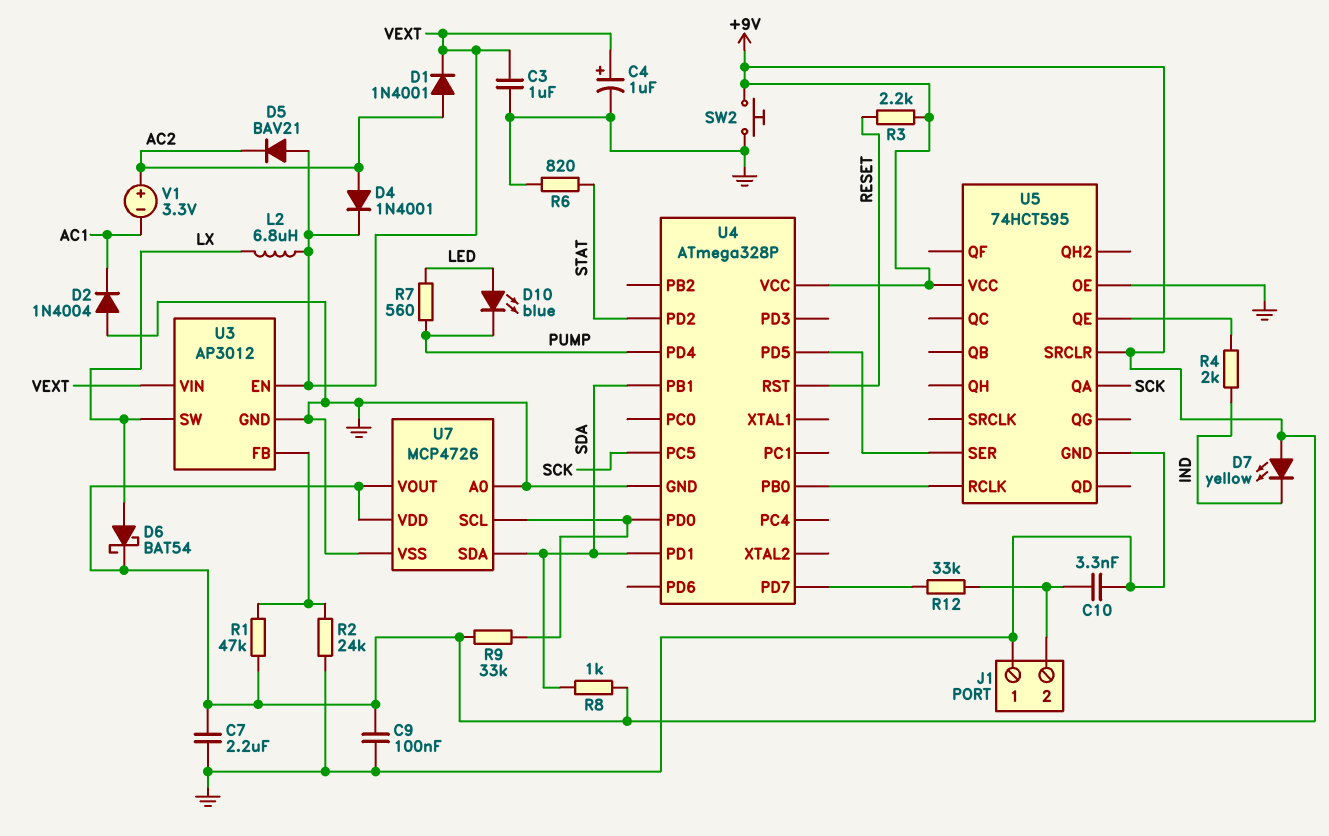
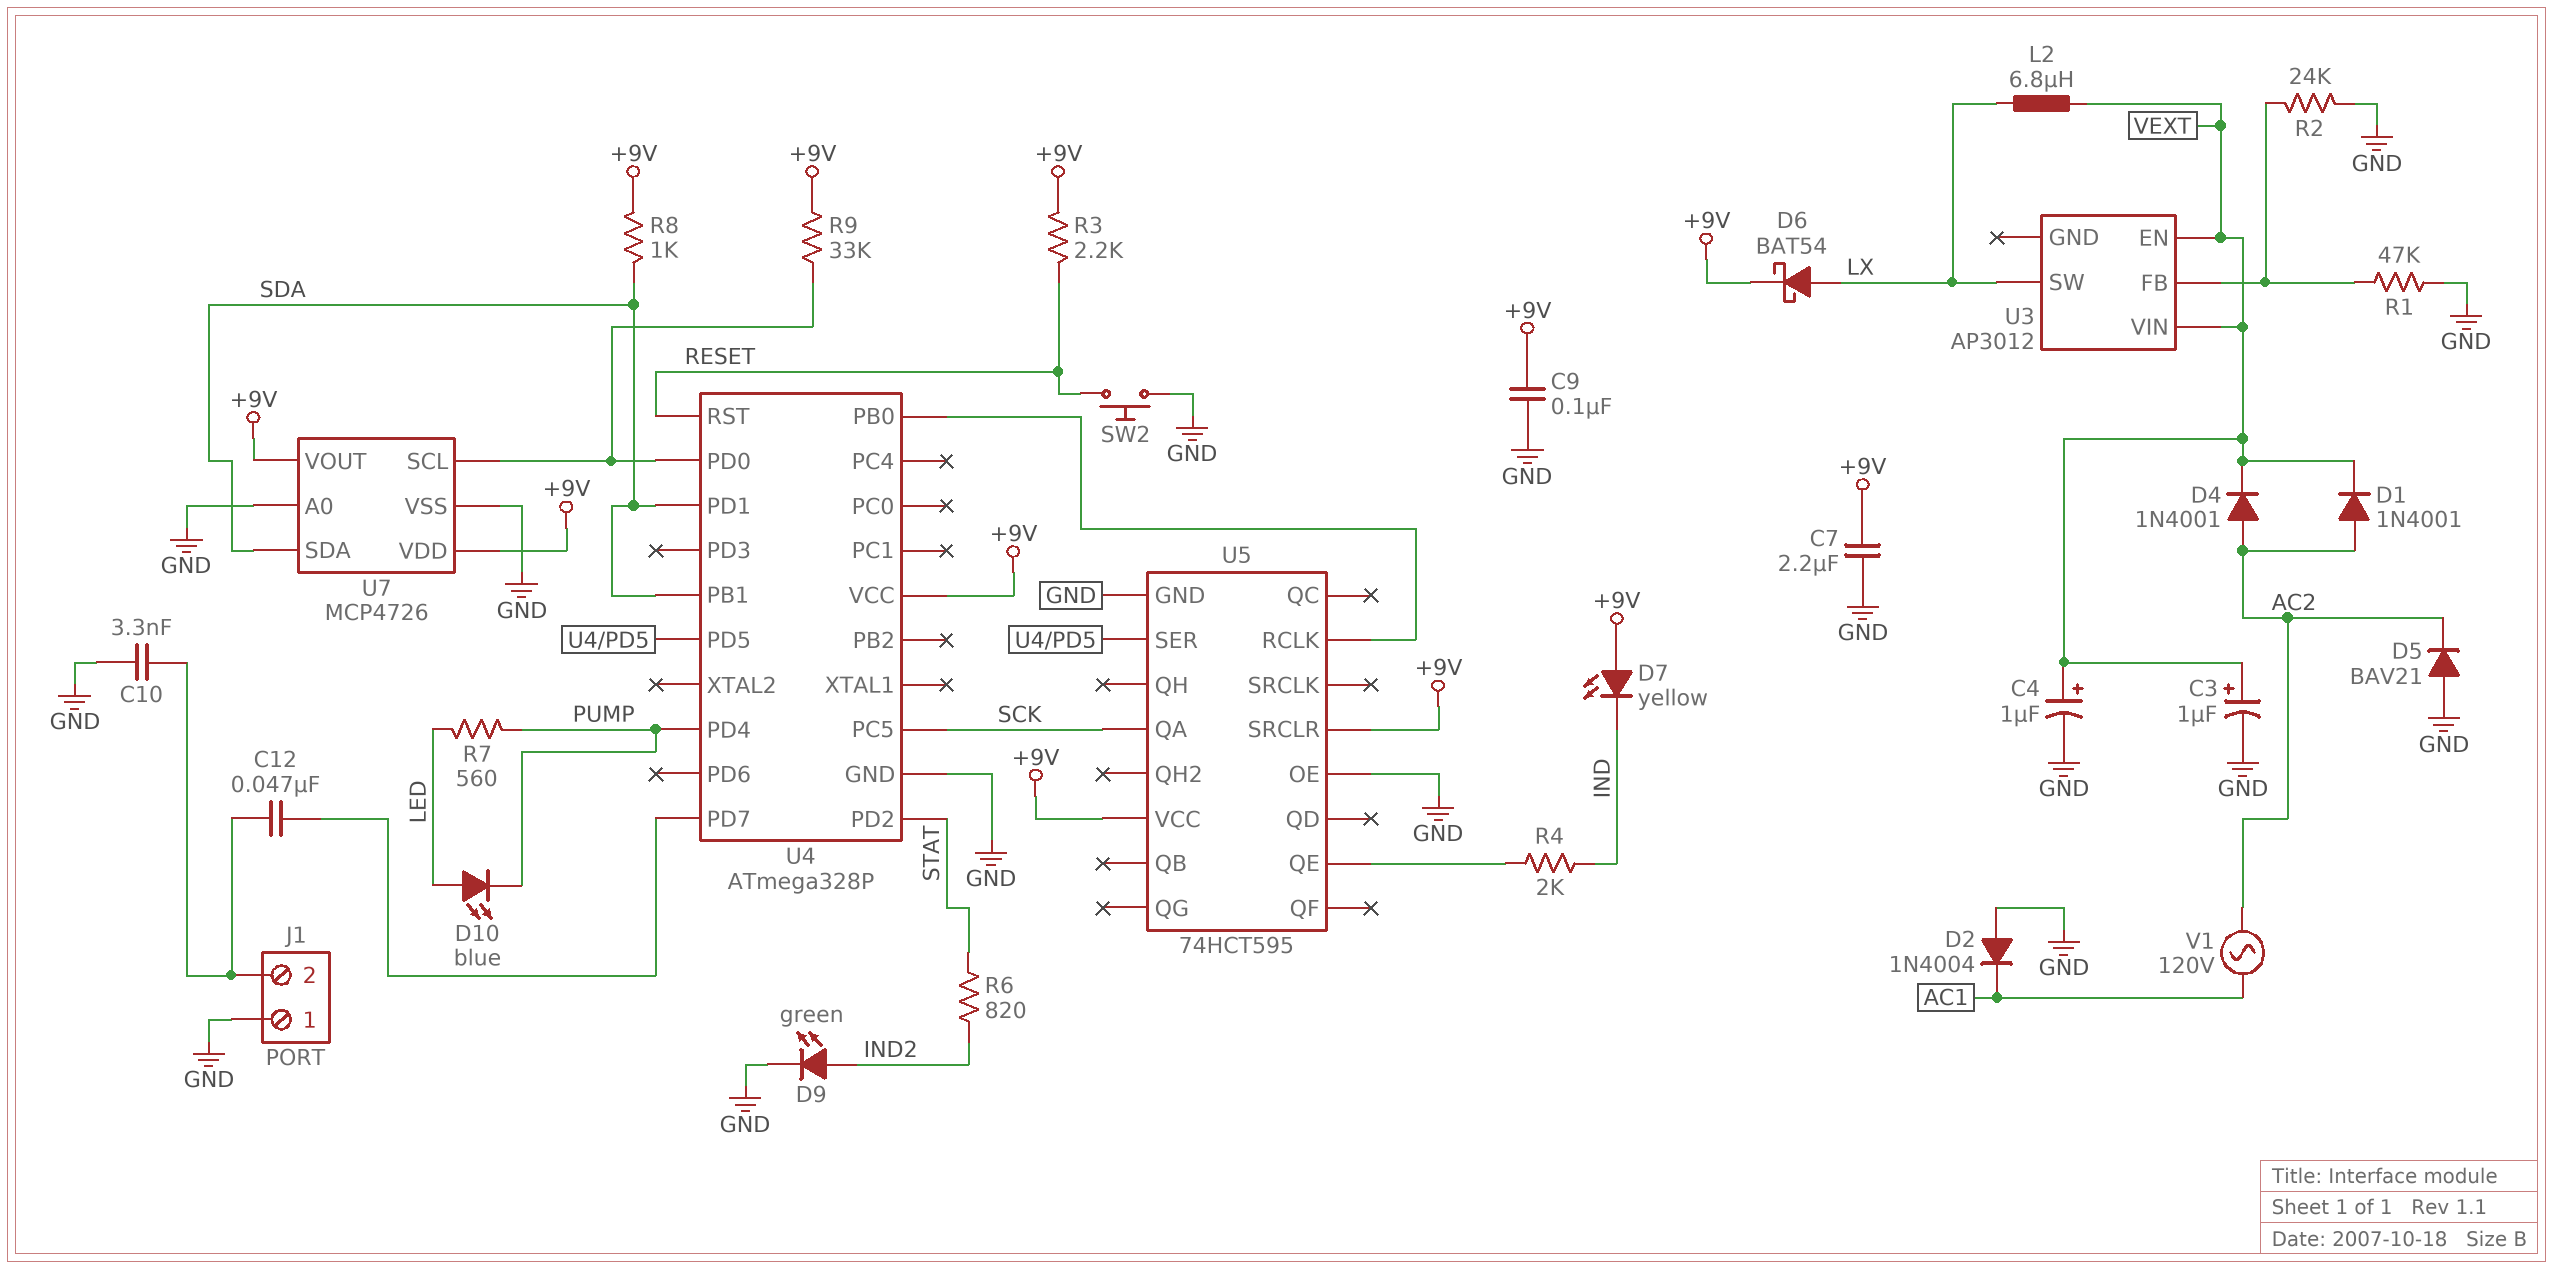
C3: 1uF (GND, VEXT) -> 1uF (plus VEXT, minus GND)
C12: none -> 47nF (J1/2, U4/PD7)
D5: diode BAV21 (A VEXT, K AC2) -> diode BAV21 (A GND, K AC2)
D9: none -> LED green (A IND2, K GND)
R1: 47k (+9V, U3/FB) -> 47k (GND, U3/FB)
R6: 820 (GND, STAT) -> 820 (IND2, STAT)
R12: 33k (J1/2, U4/PD7) -> none
SW2: button (+9V, GND) -> button (GND, RESET)
U3 pin GND: GND -> none
V1: 3.3V (plus AC2, minus AC1) -> AC 120V (AC1, AC2)

